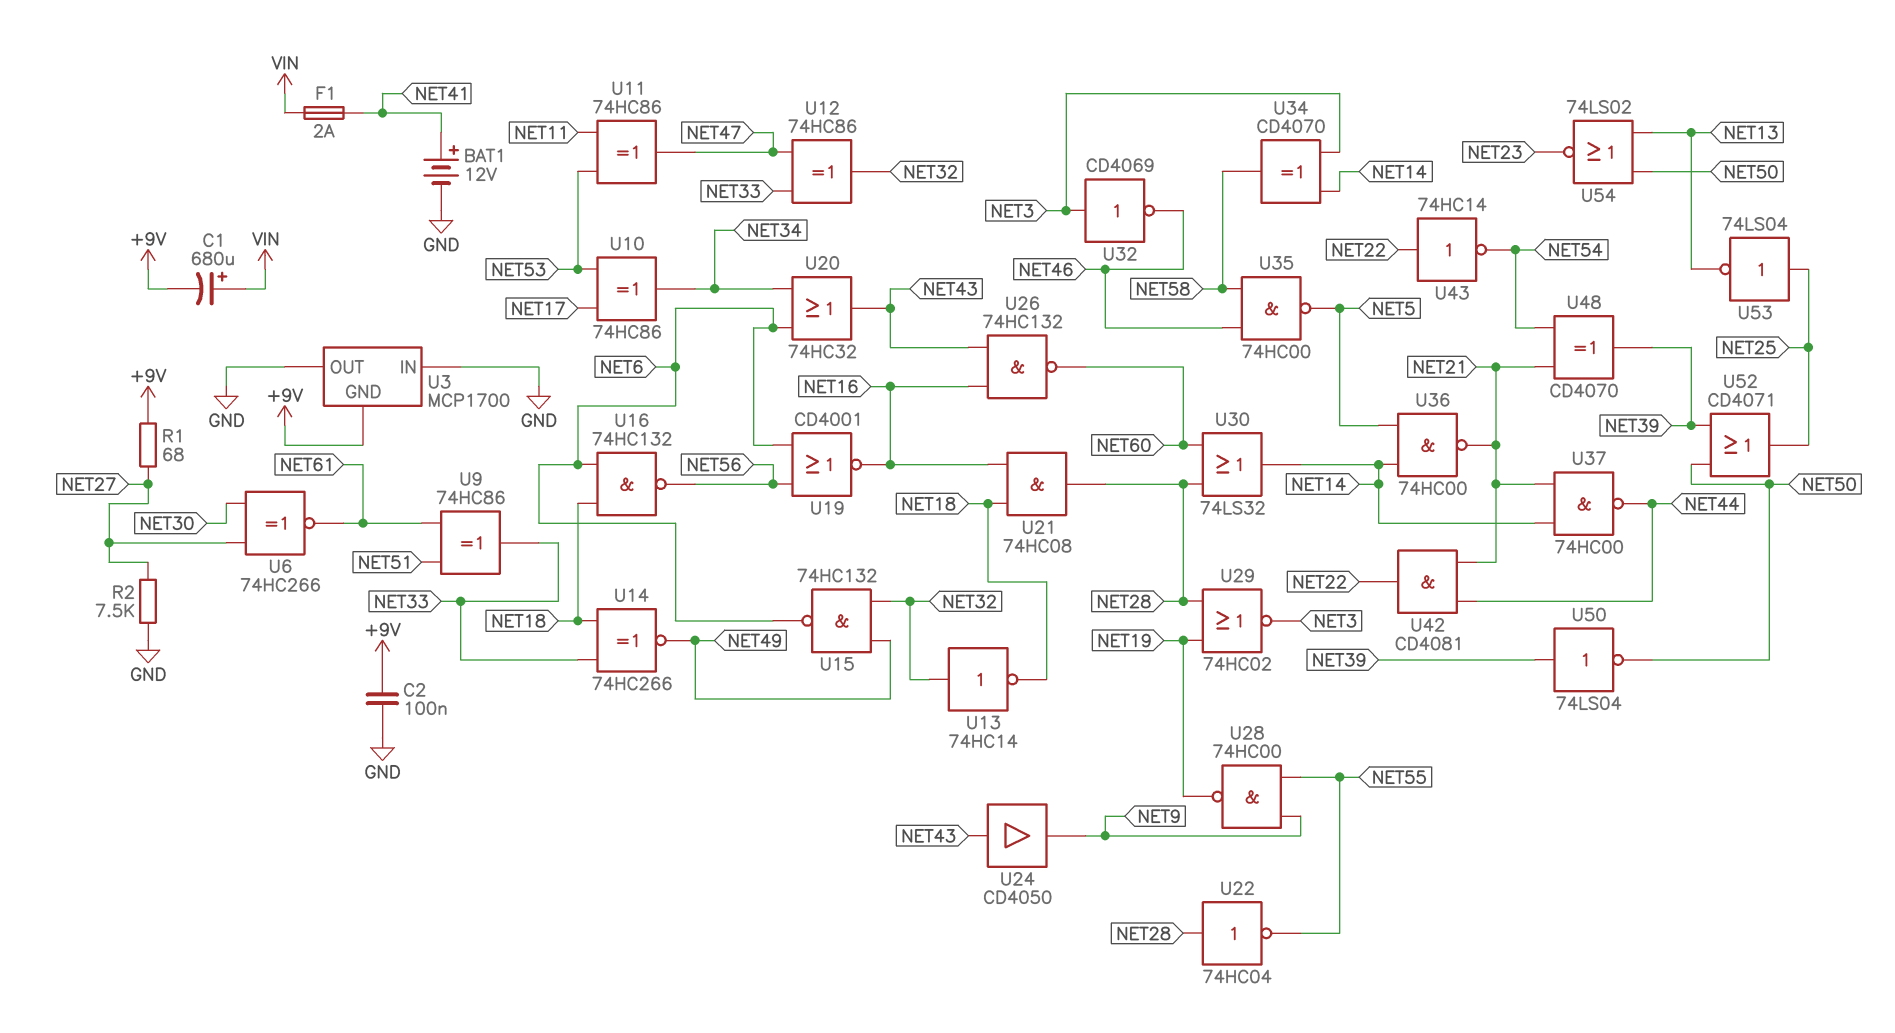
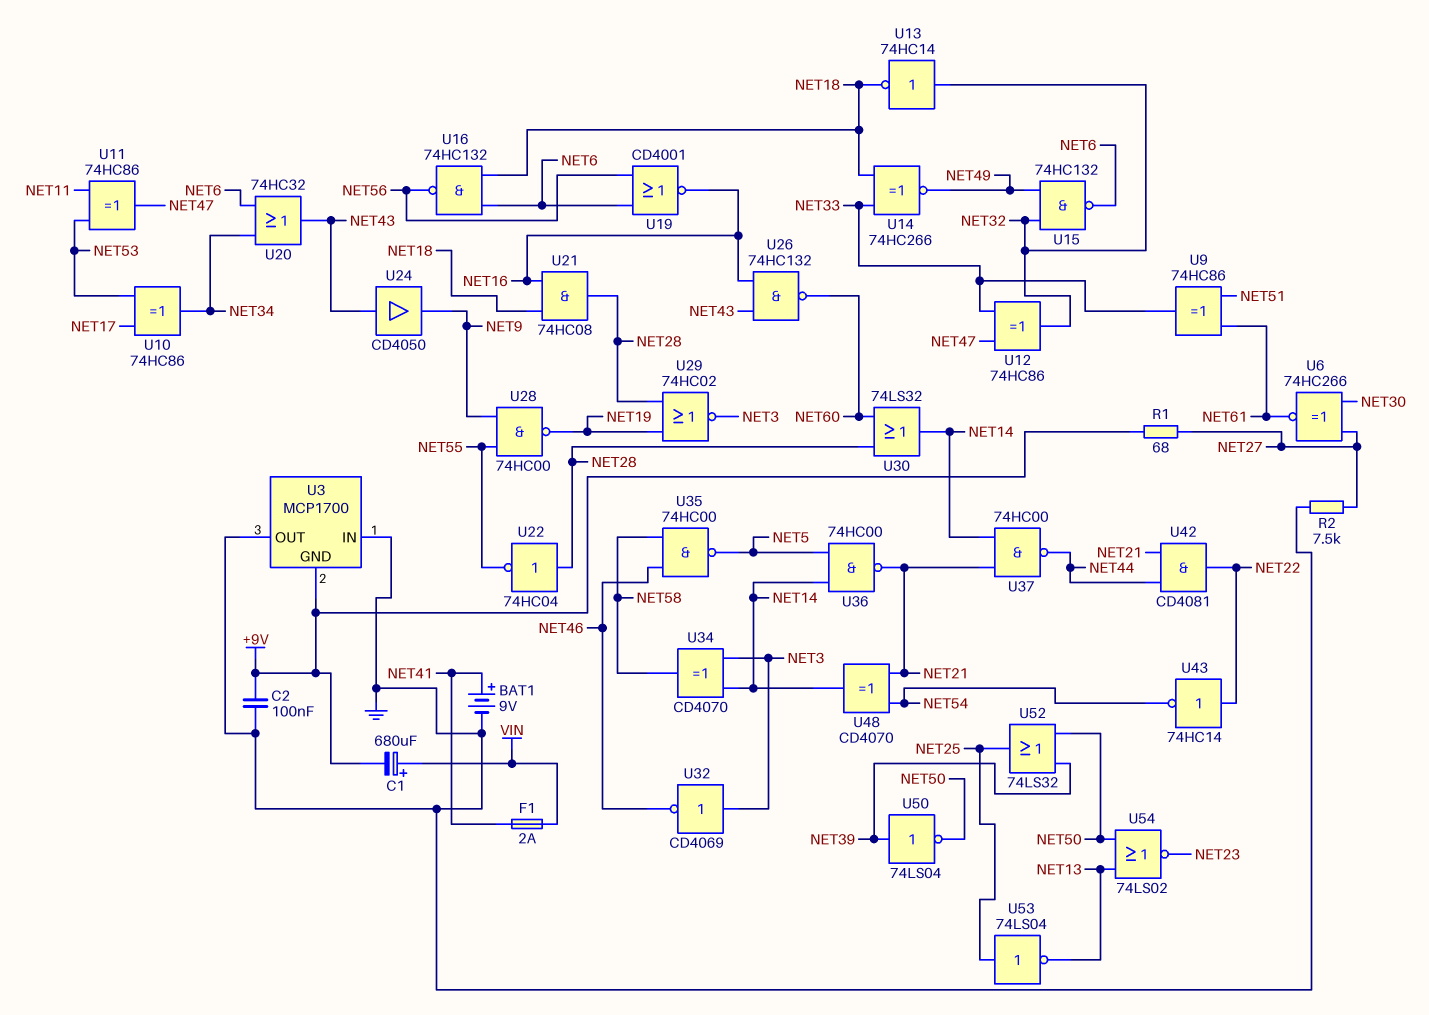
BAT1: 12V (plus NET41, minus GND) -> 9V (plus NET41, minus GND)
U48: XOR CD4070 (in NET21, in NET54, out NET39) -> XOR CD4070 (in NET21, in NET54, out NET14)
U52: OR CD4071 (in NET39, in NET50, out NET25) -> OR 74LS32 (in NET39, in NET50, out NET25)

